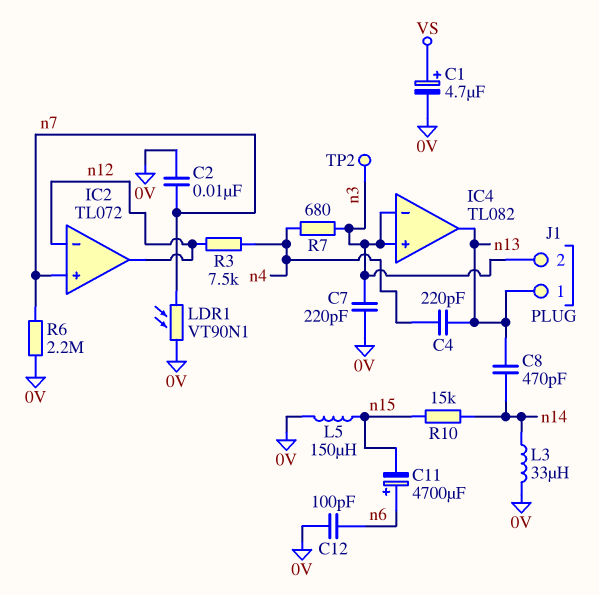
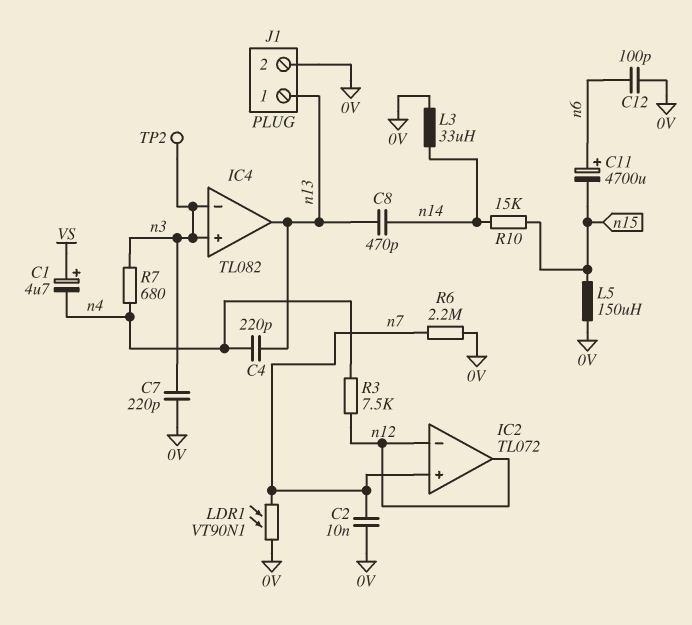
C1: 4.7uF (plus VS, minus 0V) -> 4.7uF (plus VS, minus n4)
J1 pin 2: n3 -> 0V

